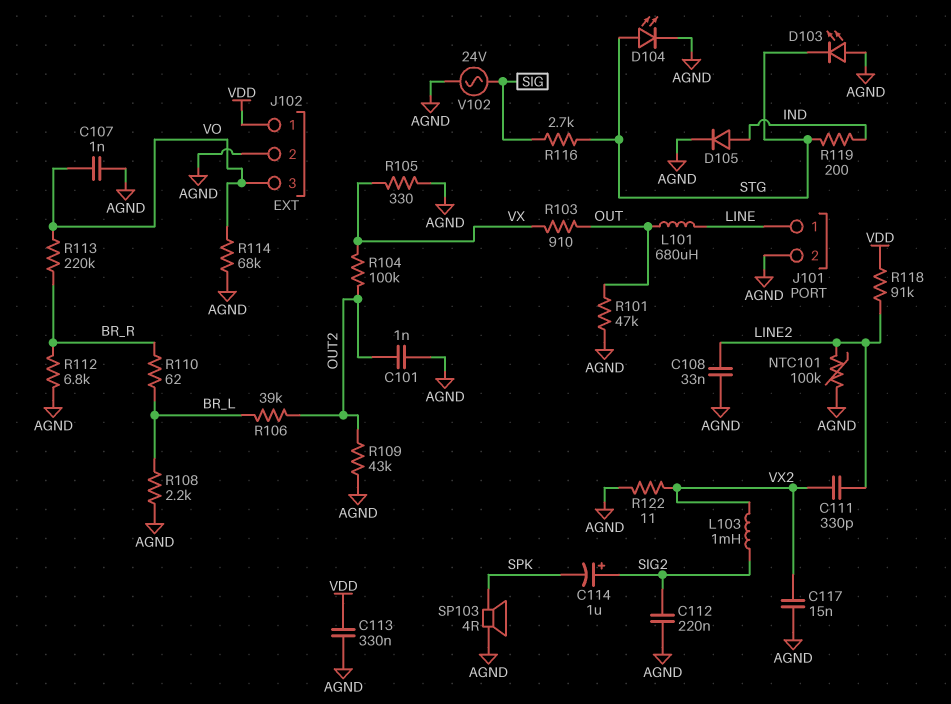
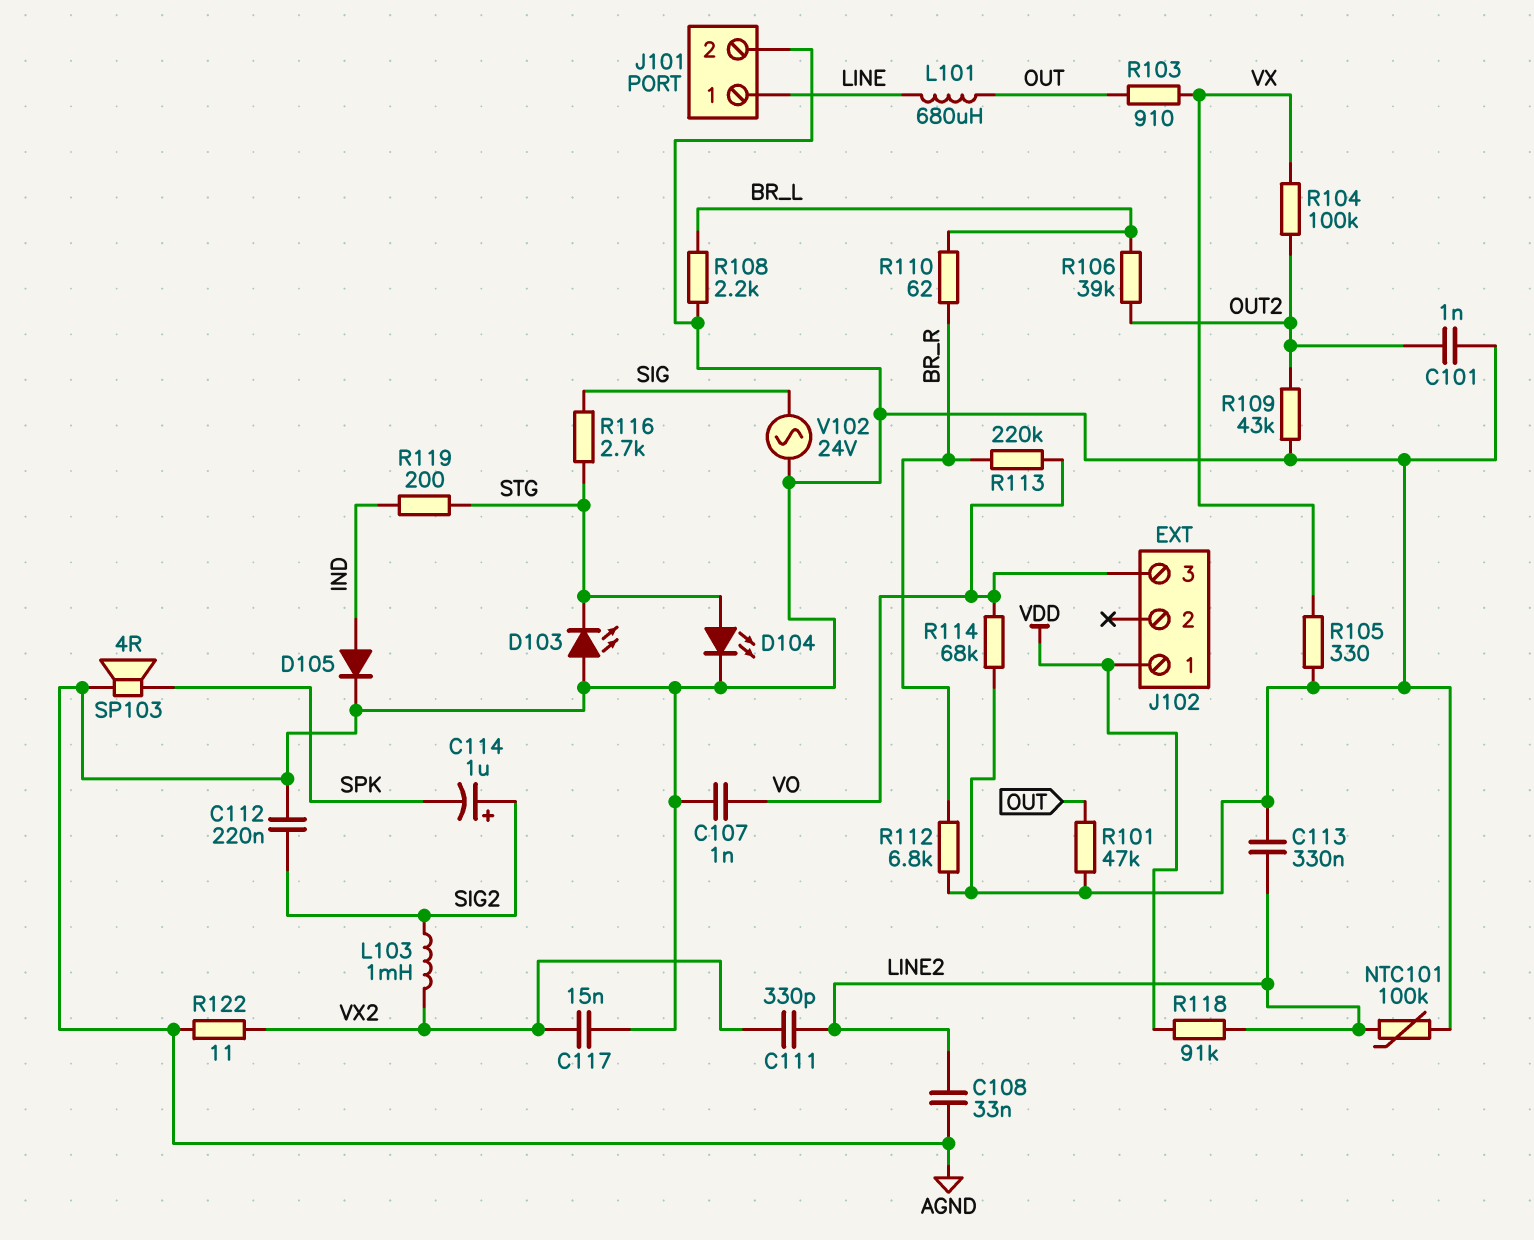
C113: 330nF (AGND, VDD) -> 330nF (AGND, LINE2)
J102 pin 2: AGND -> none

